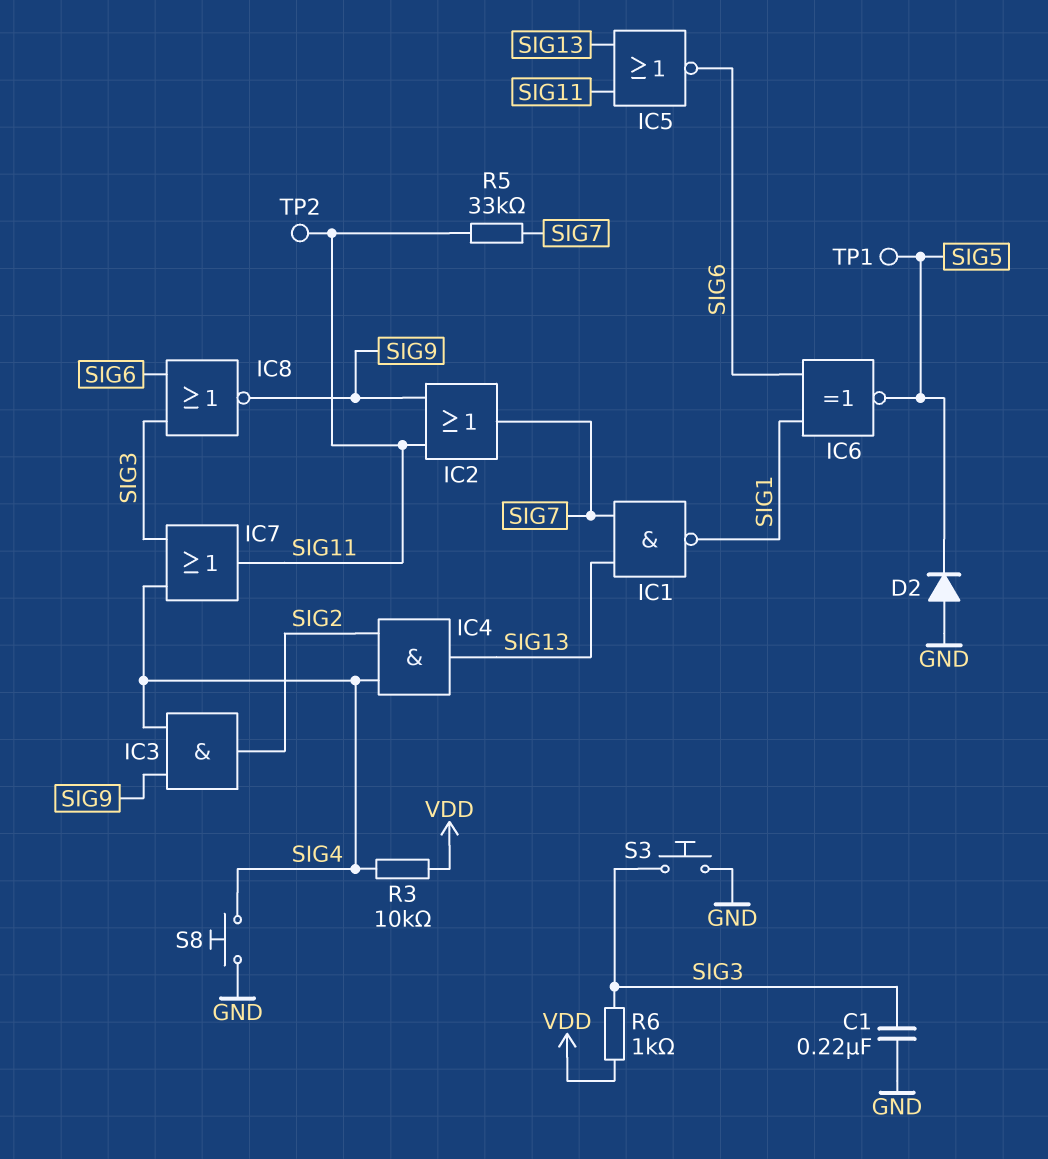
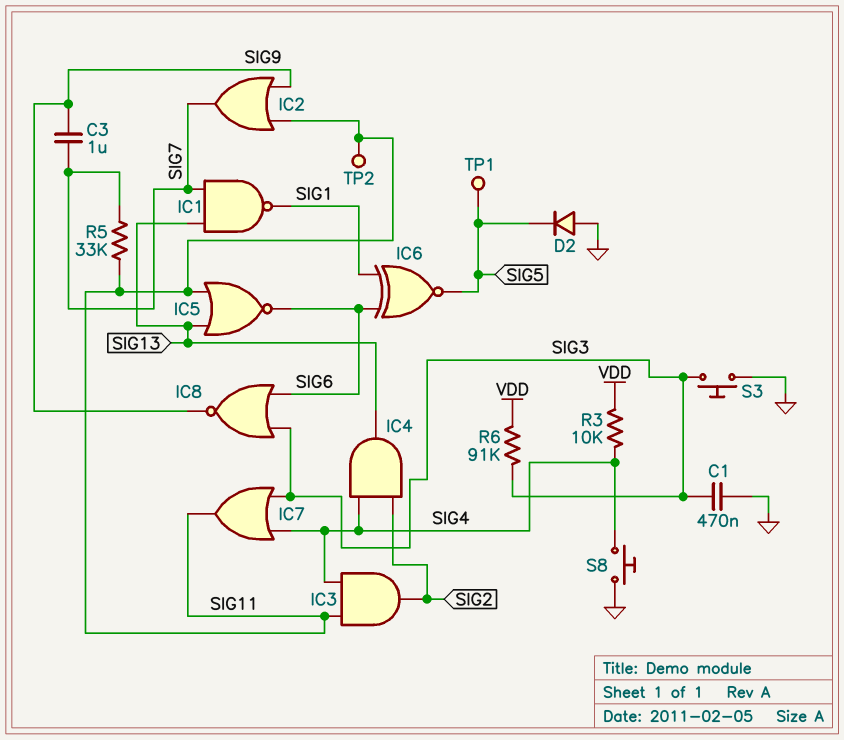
C1: 220nF (GND, SIG3) -> 470nF (GND, SIG3)
C3: none -> 1uF (SIG7, SIG9)
IC3: AND (in SIG4, in SIG9, out SIG2) -> AND (in SIG4, in SIG11, out SIG2)
R6: 1k (SIG3, VDD) -> 91k (SIG3, VDD)

